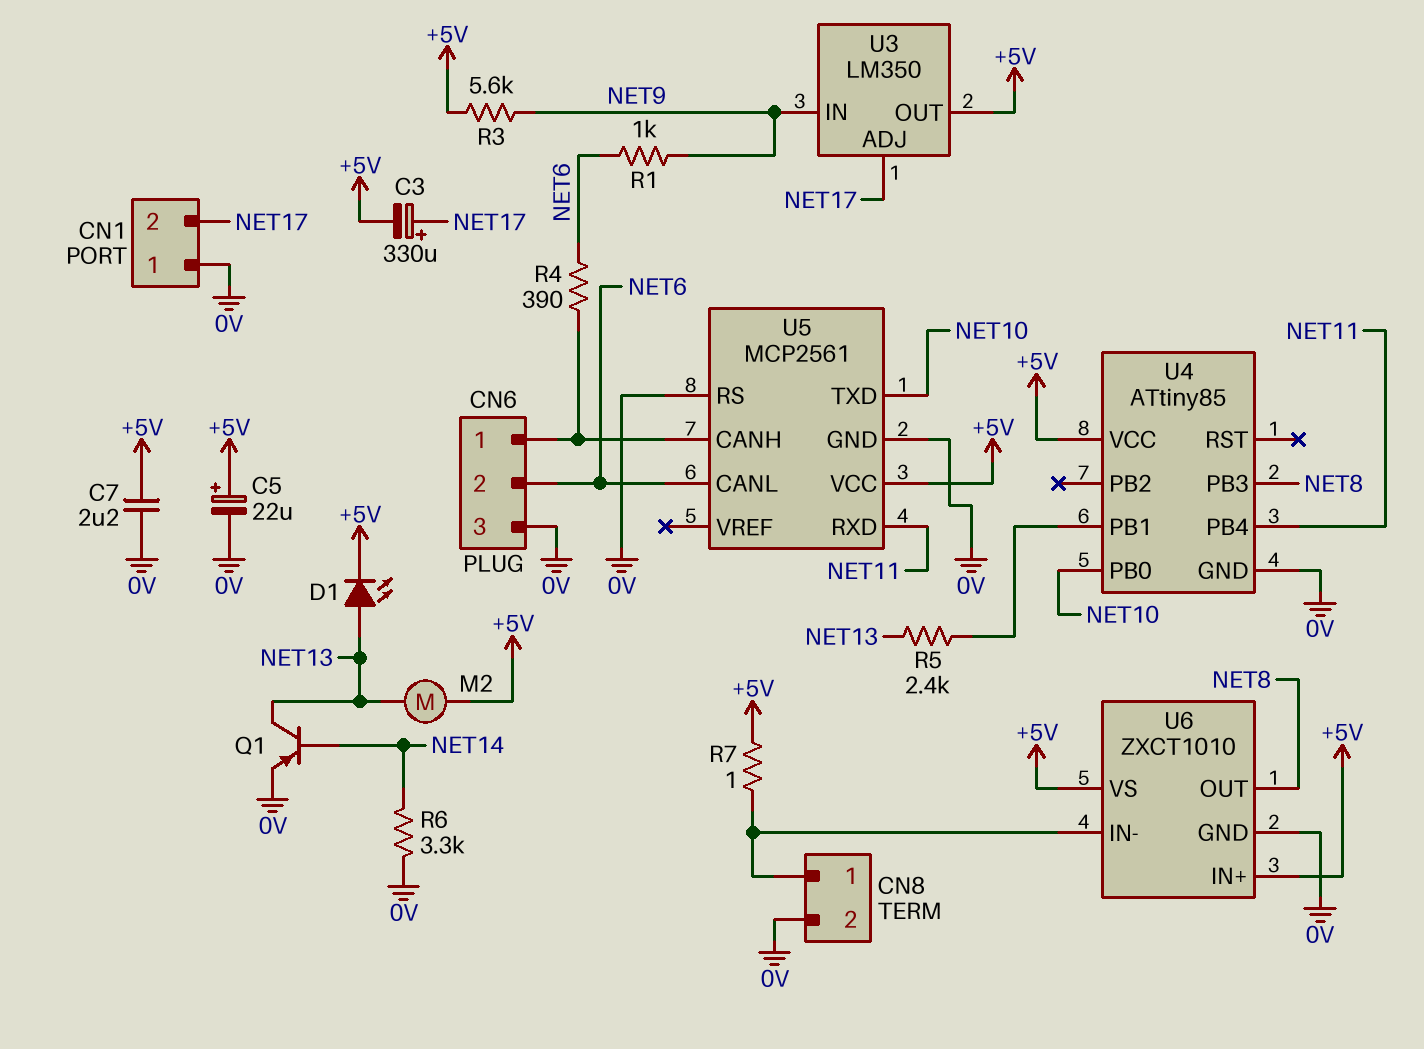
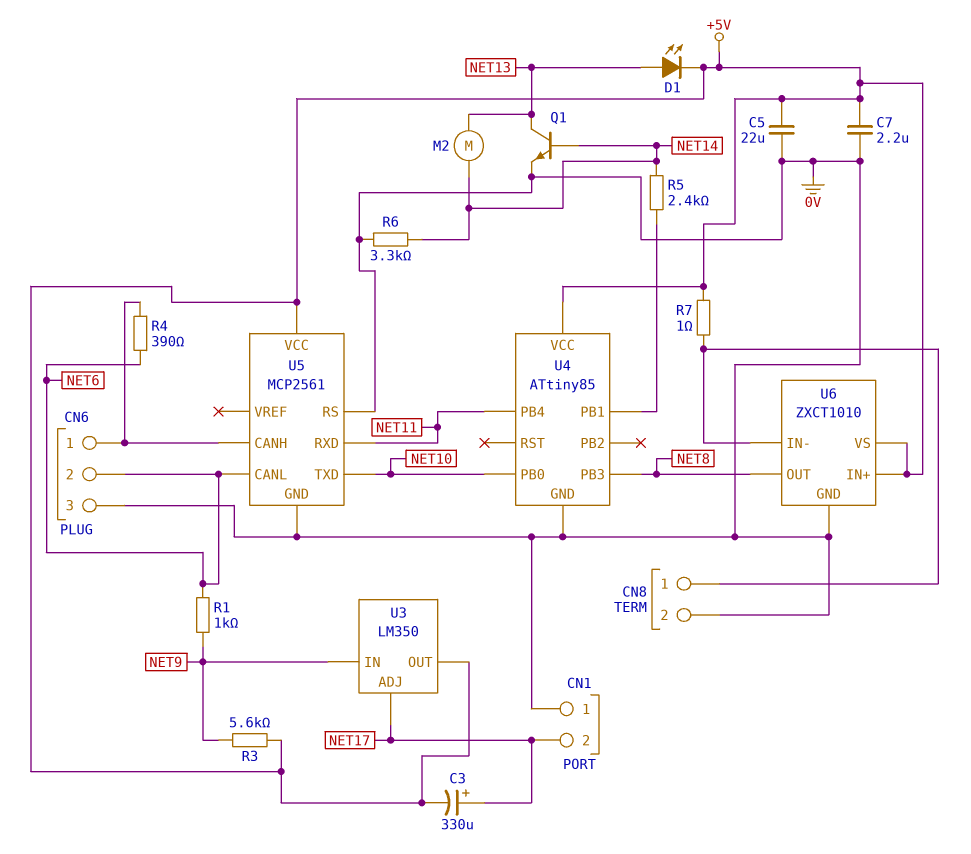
C5: 22uF (plus +5V, minus 0V) -> 22uF (+5V, 0V)
M2: motor (+5V, NET13) -> motor (NET13, NET14)
Q1: PNP (B NET14, C NET13, E 0V) -> NPN (B NET14, C NET13, E 0V)
R5: 2.4k (NET13, U4/PB1) -> 2.4k (NET14, U4/PB1)

